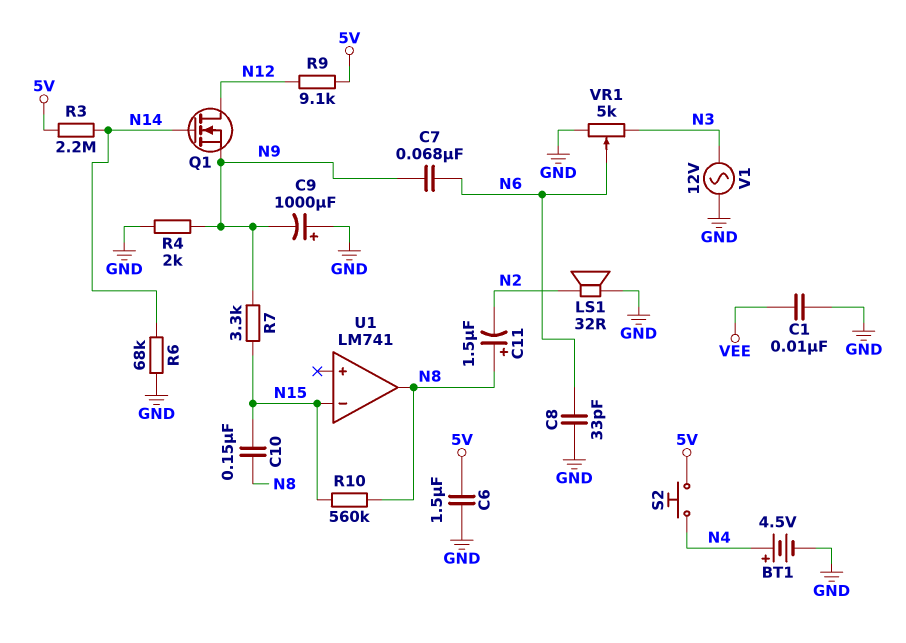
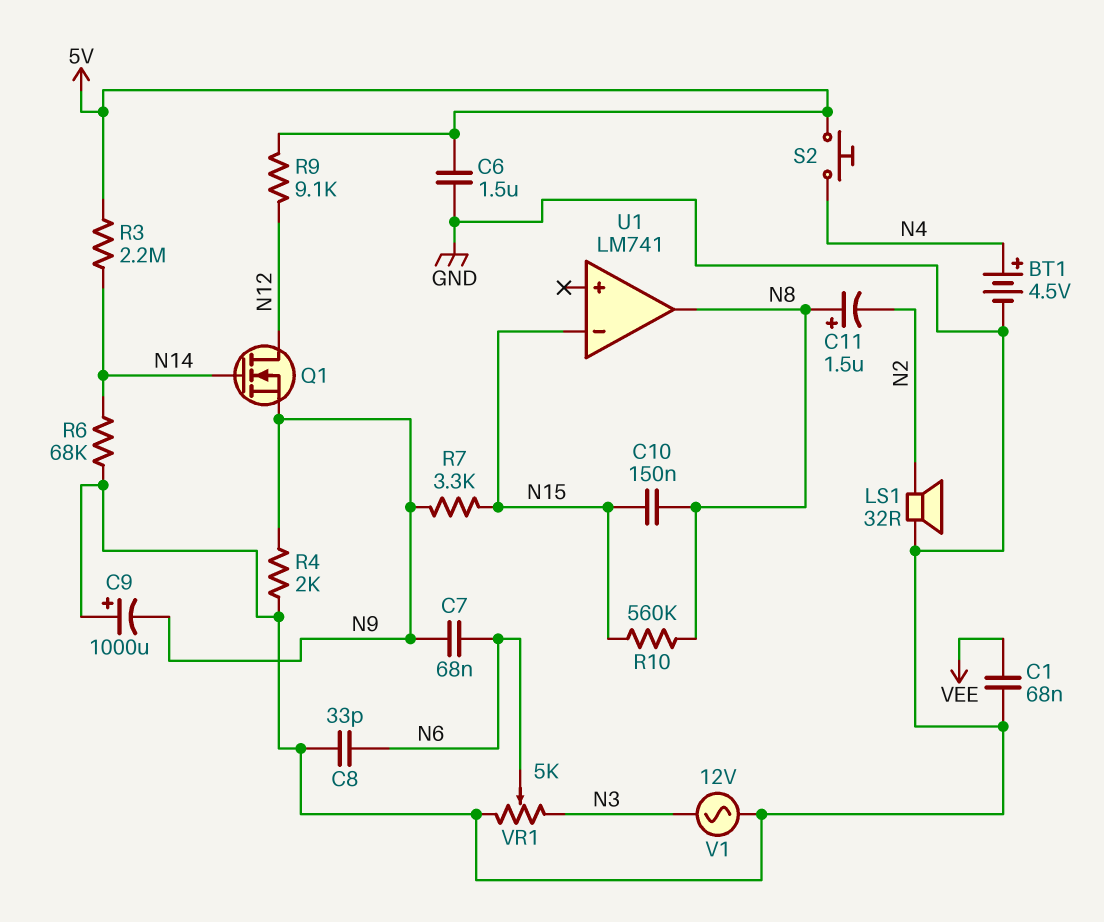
C1: 10nF (GND, VEE) -> 68nF (GND, VEE)

